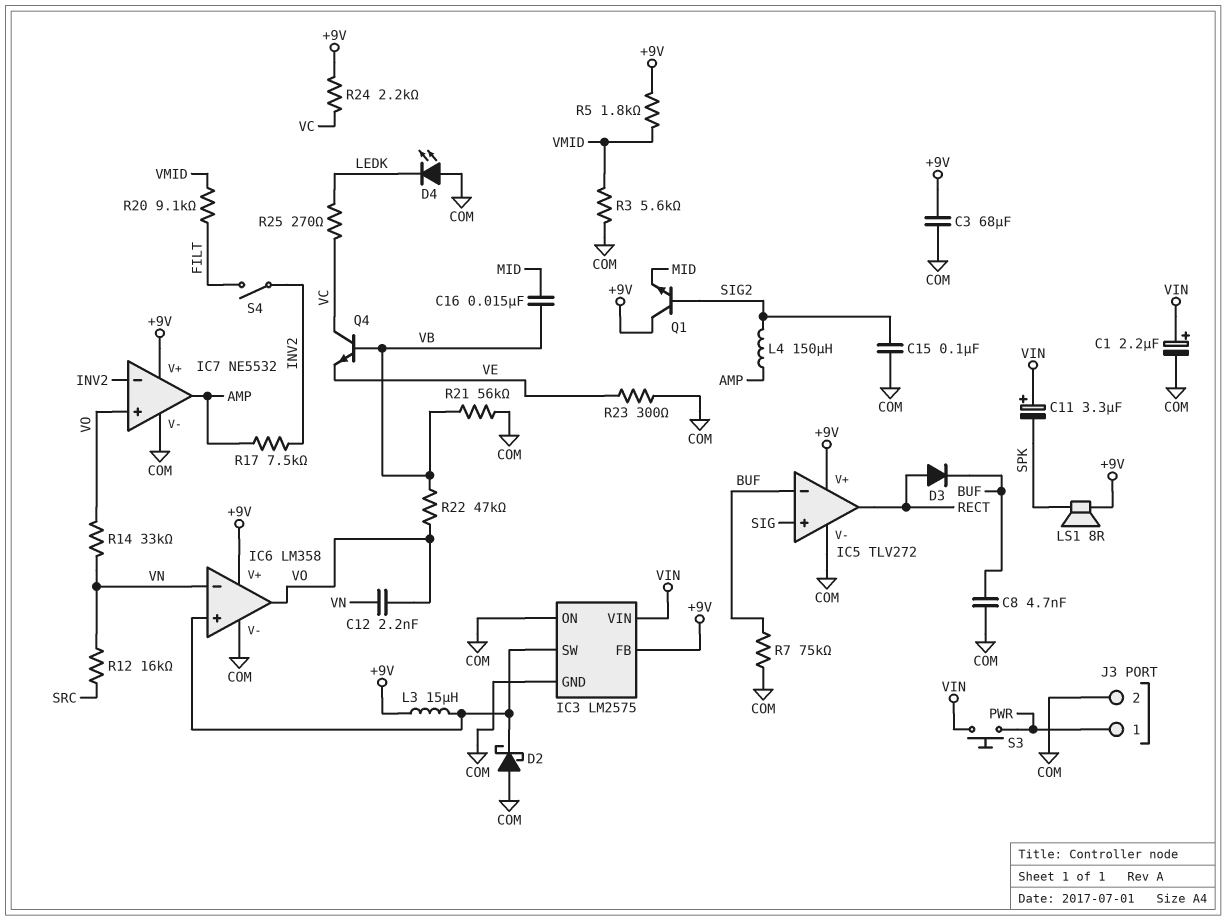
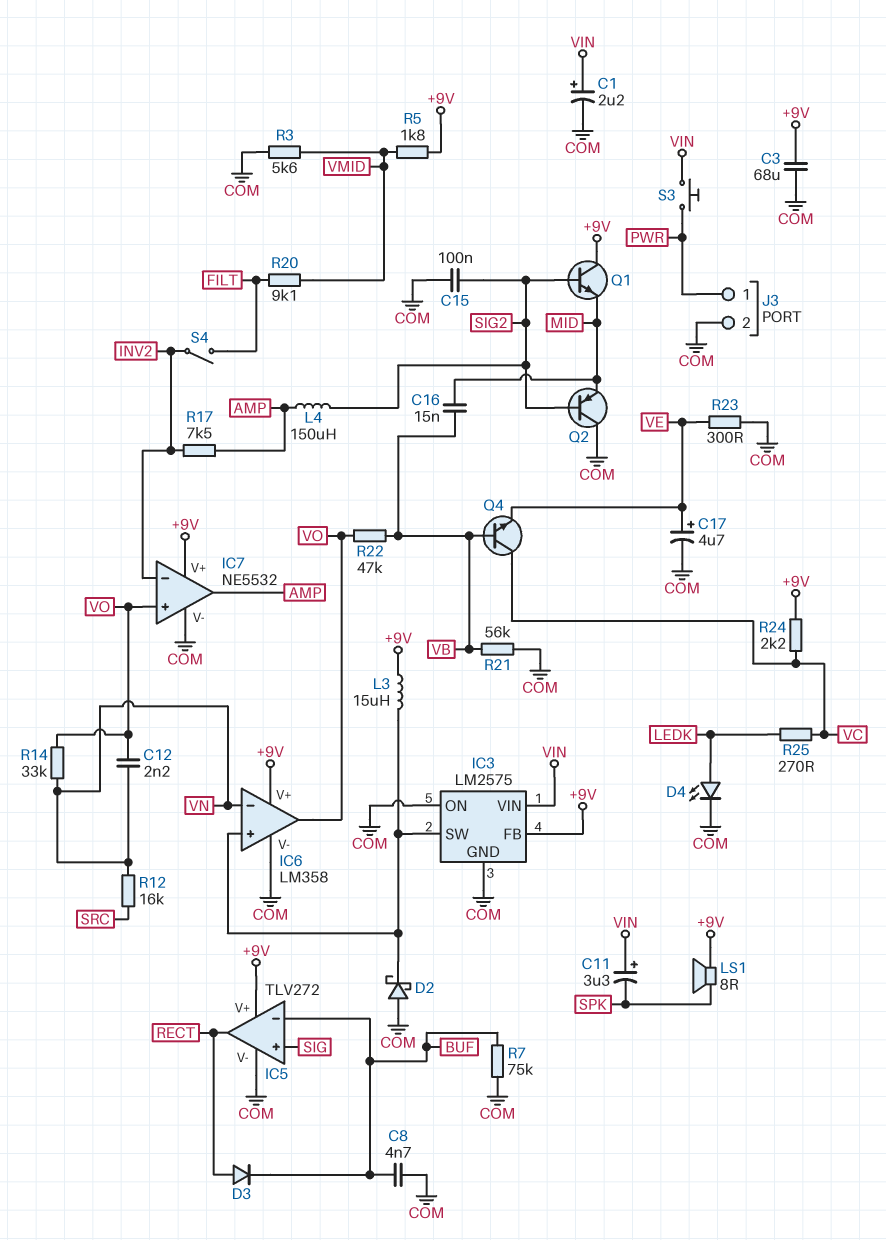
C17: none -> 4.7uF (plus VE, minus COM)
D4: LED (A COM, K LEDK) -> LED (A LEDK, K COM)
Q2: none -> PNP (B SIG2, C COM, E MID)

